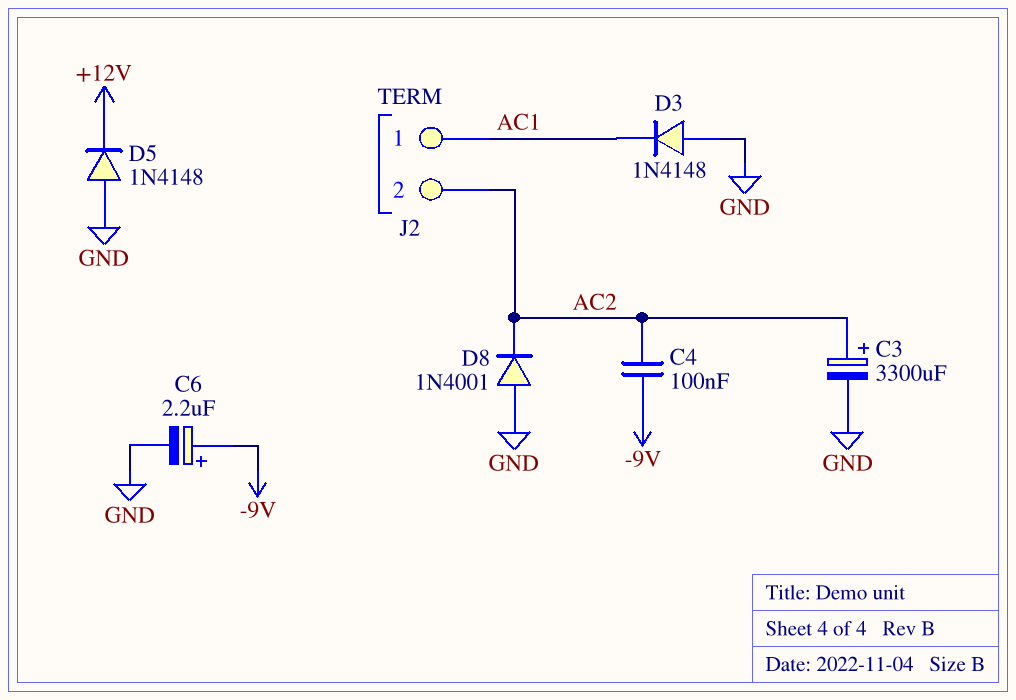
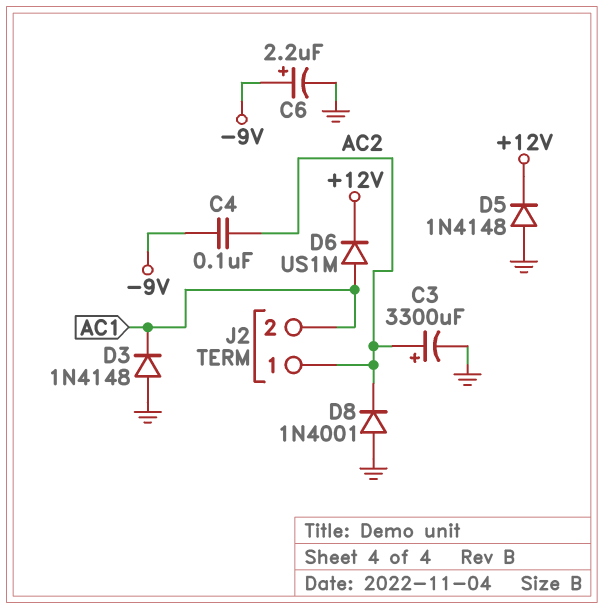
D6: none -> diode US1M (A AC1, K +12V)
J2 pin 1: AC1 -> AC2
J2 pin 2: AC2 -> AC1

